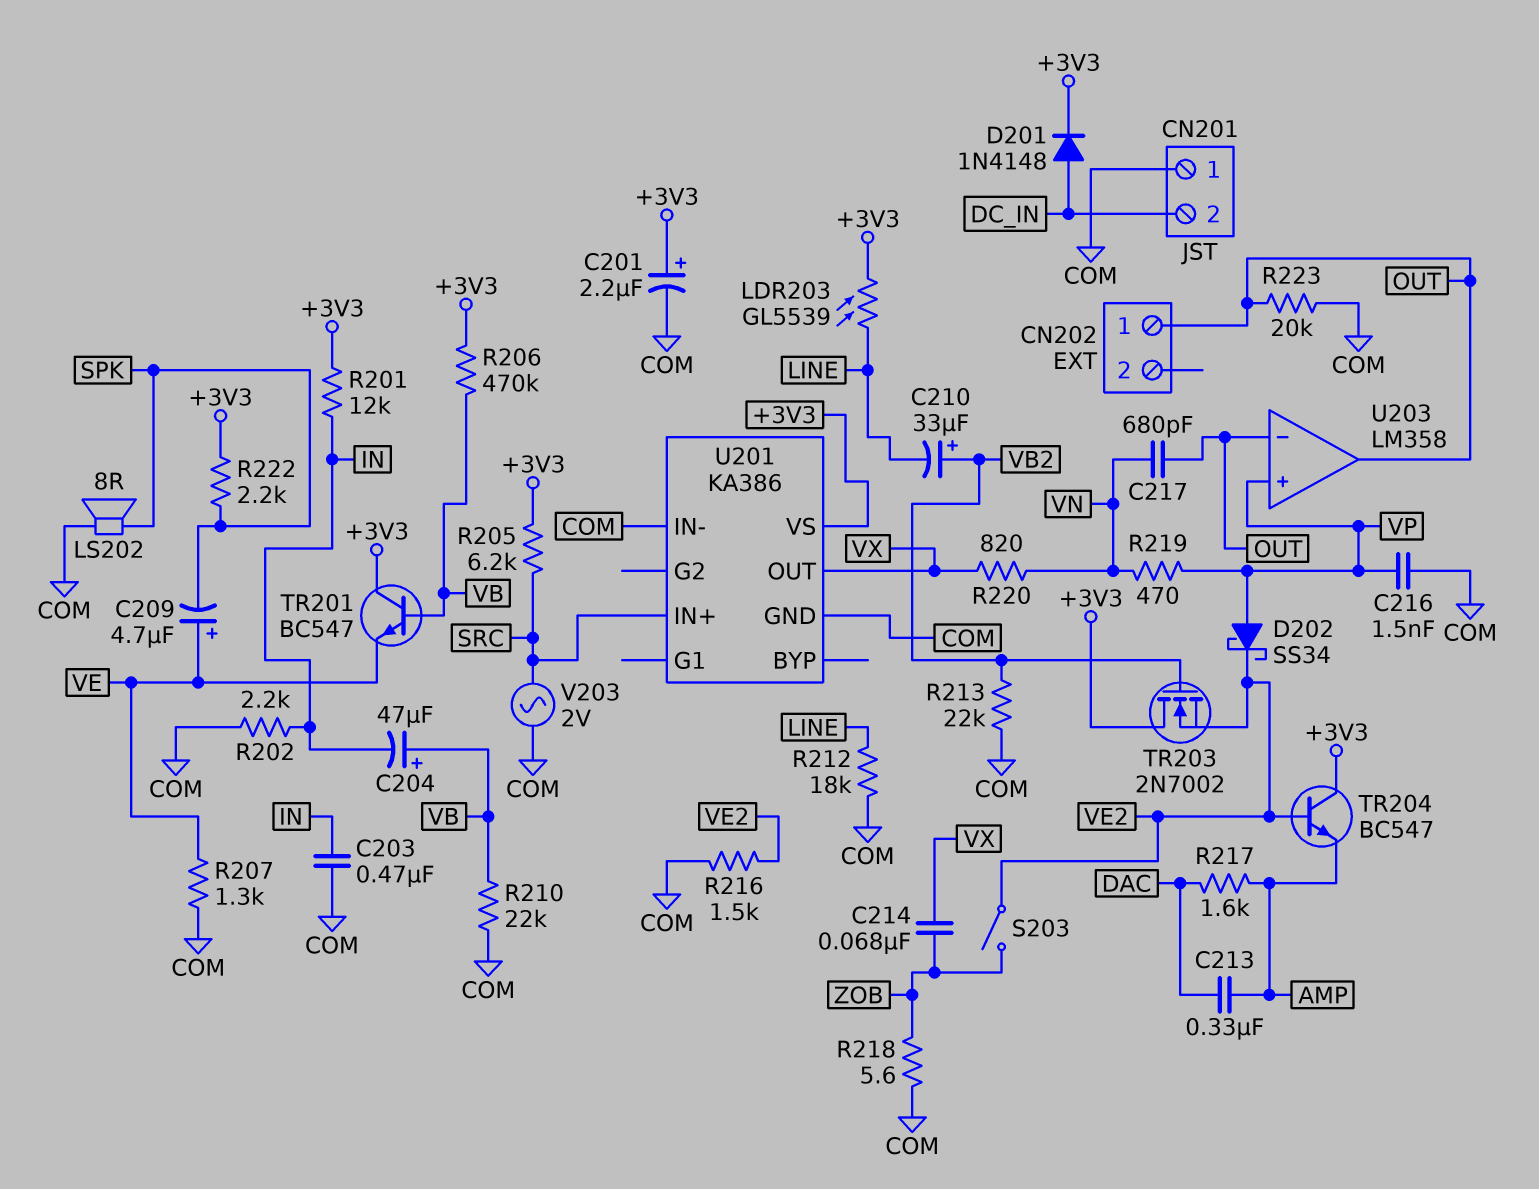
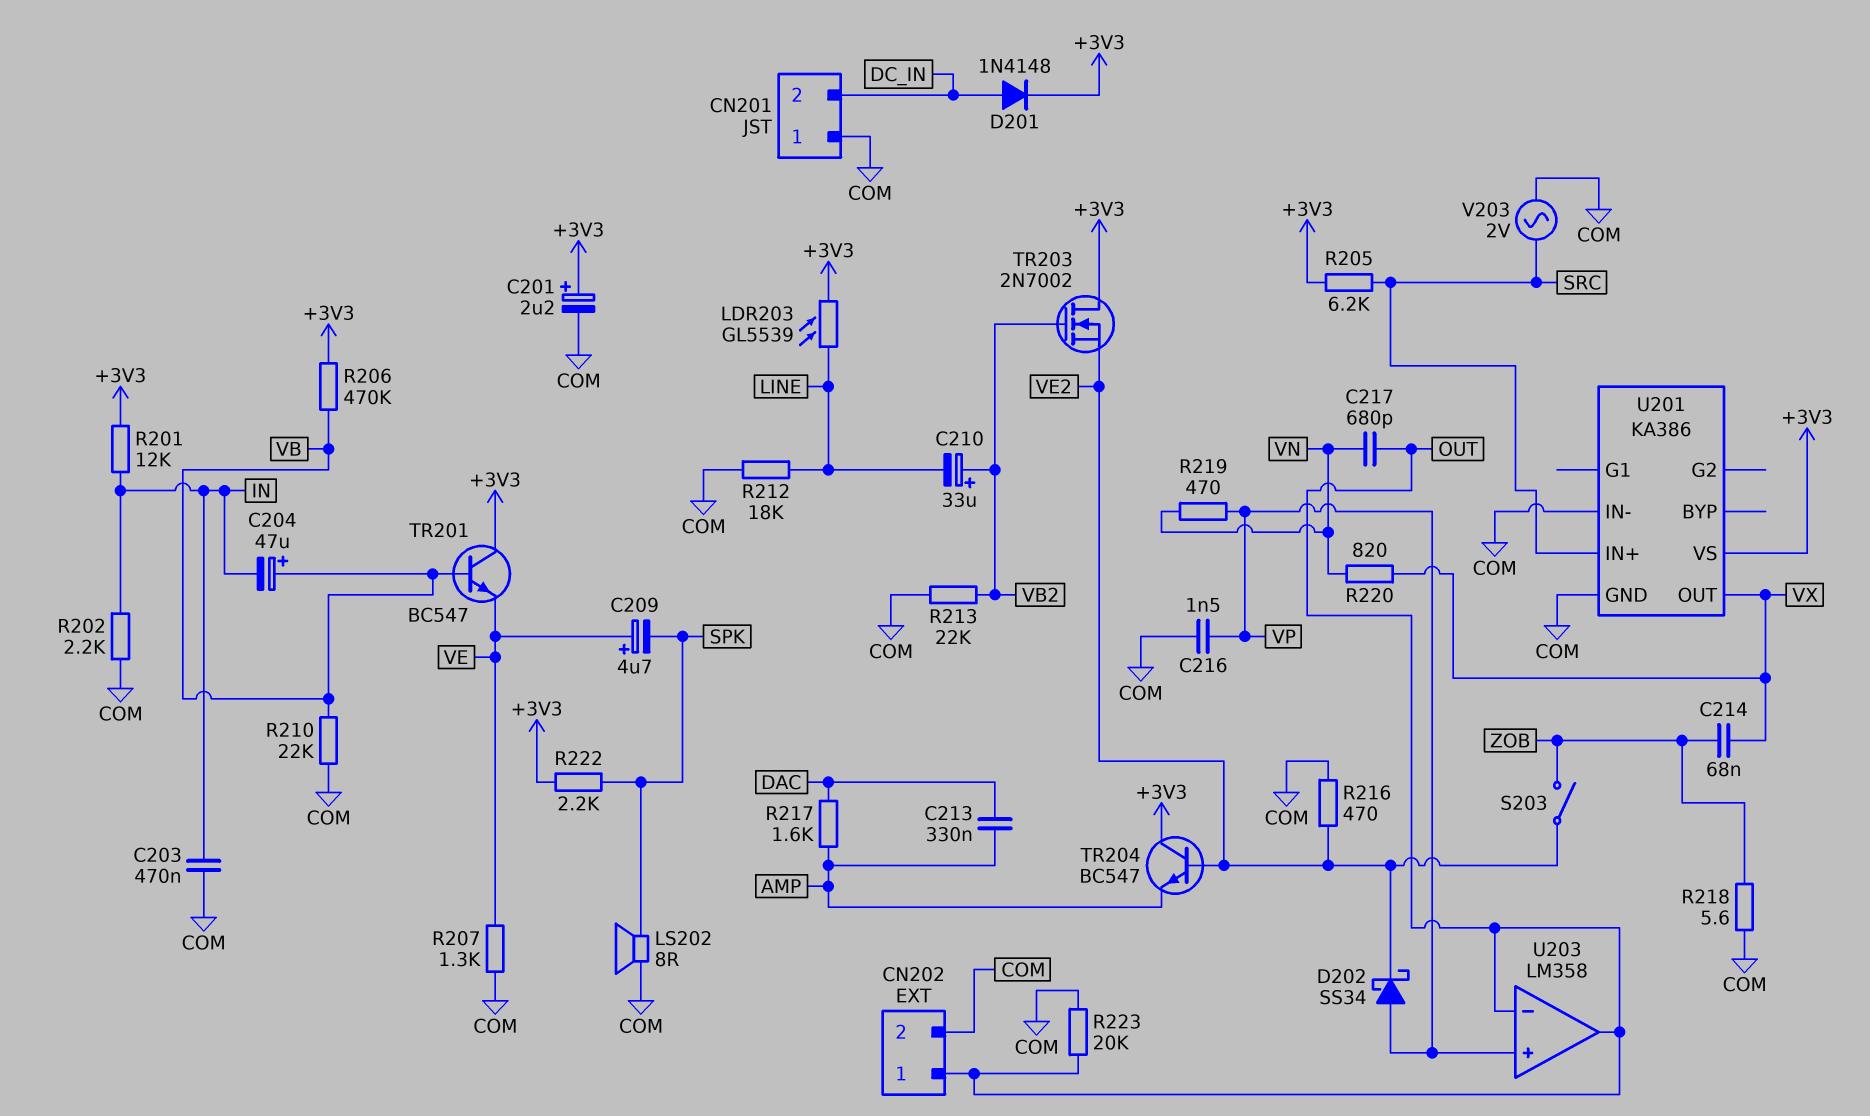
CN202 pin 2: none -> COM
R216: 1.5k (COM, VE2) -> 470 (COM, VE2)

